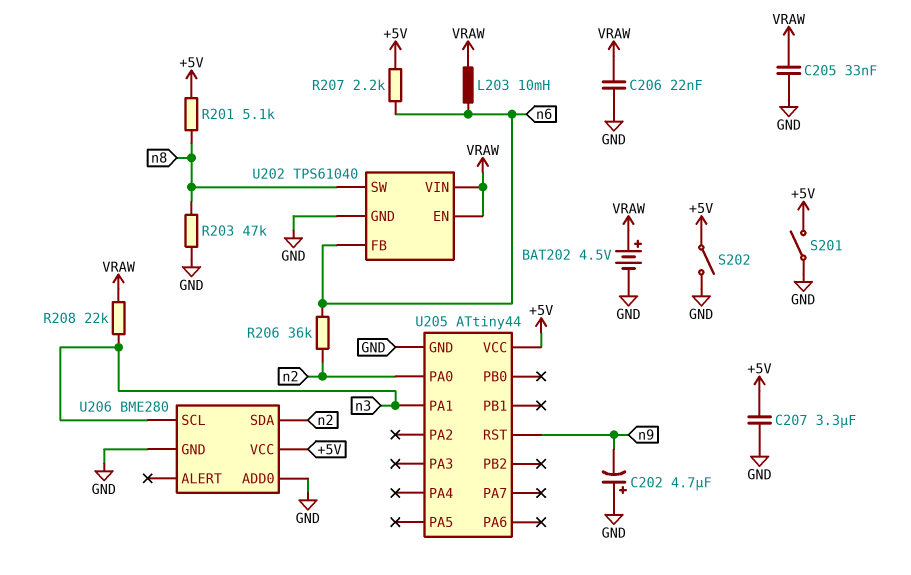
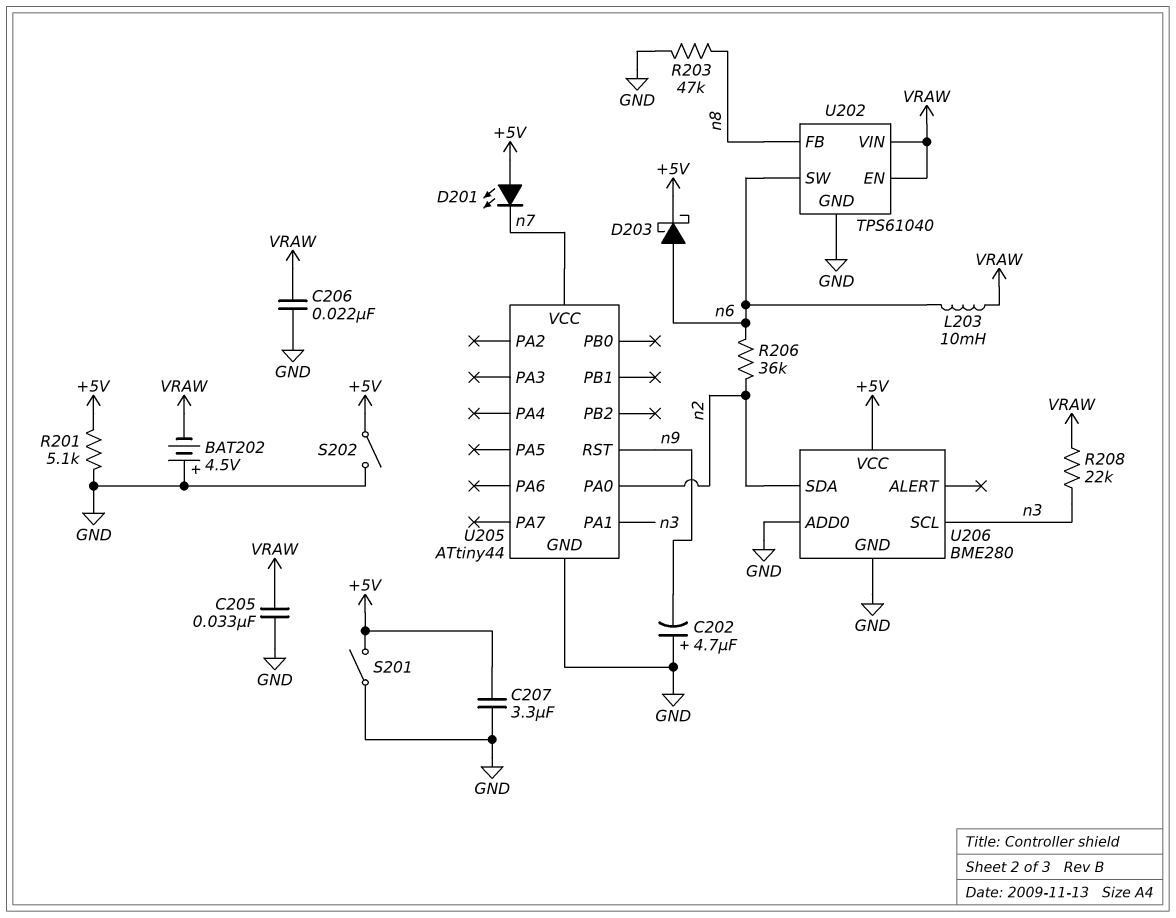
BAT202: 4.5V (plus VRAW, minus GND) -> 4.5V (plus GND, minus VRAW)
D201: none -> LED (A +5V, K n7)
D203: none -> schottky (A n6, K +5V)
R201: 5.1k (+5V, n8) -> 5.1k (+5V, GND)
R207: 2.2k (+5V, n6) -> none
U202 pin FB: n6 -> n8
U202 pin SW: n8 -> n6
U205 pin VCC: +5V -> n7

